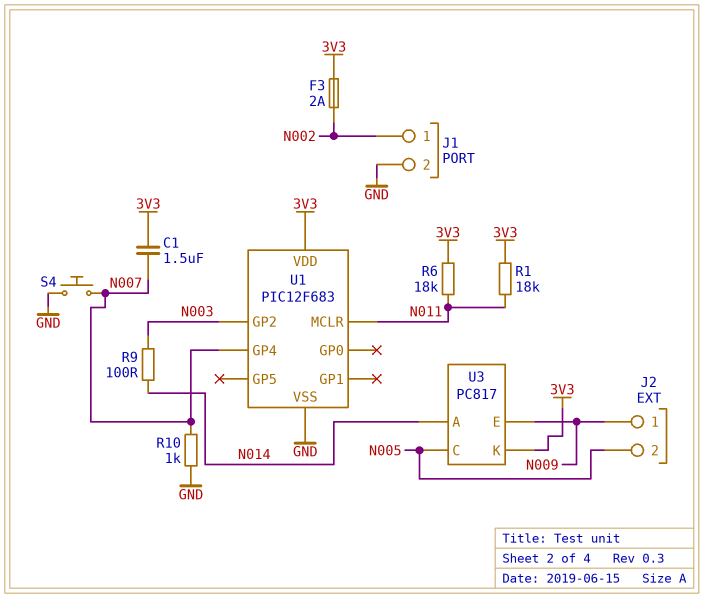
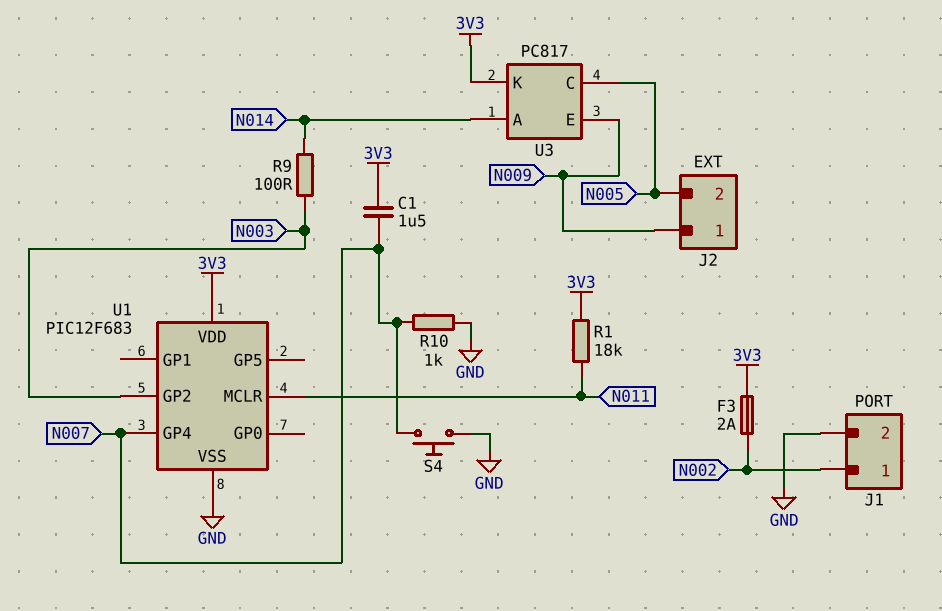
R6: 18k (3V3, N011) -> none

